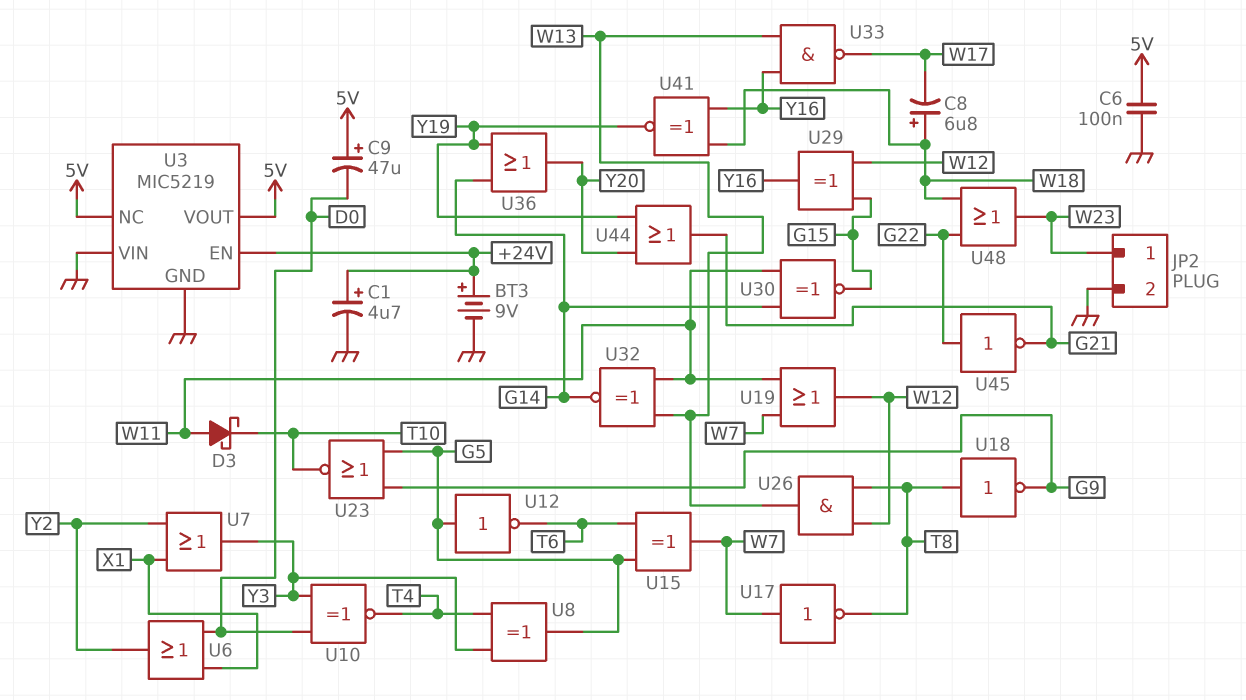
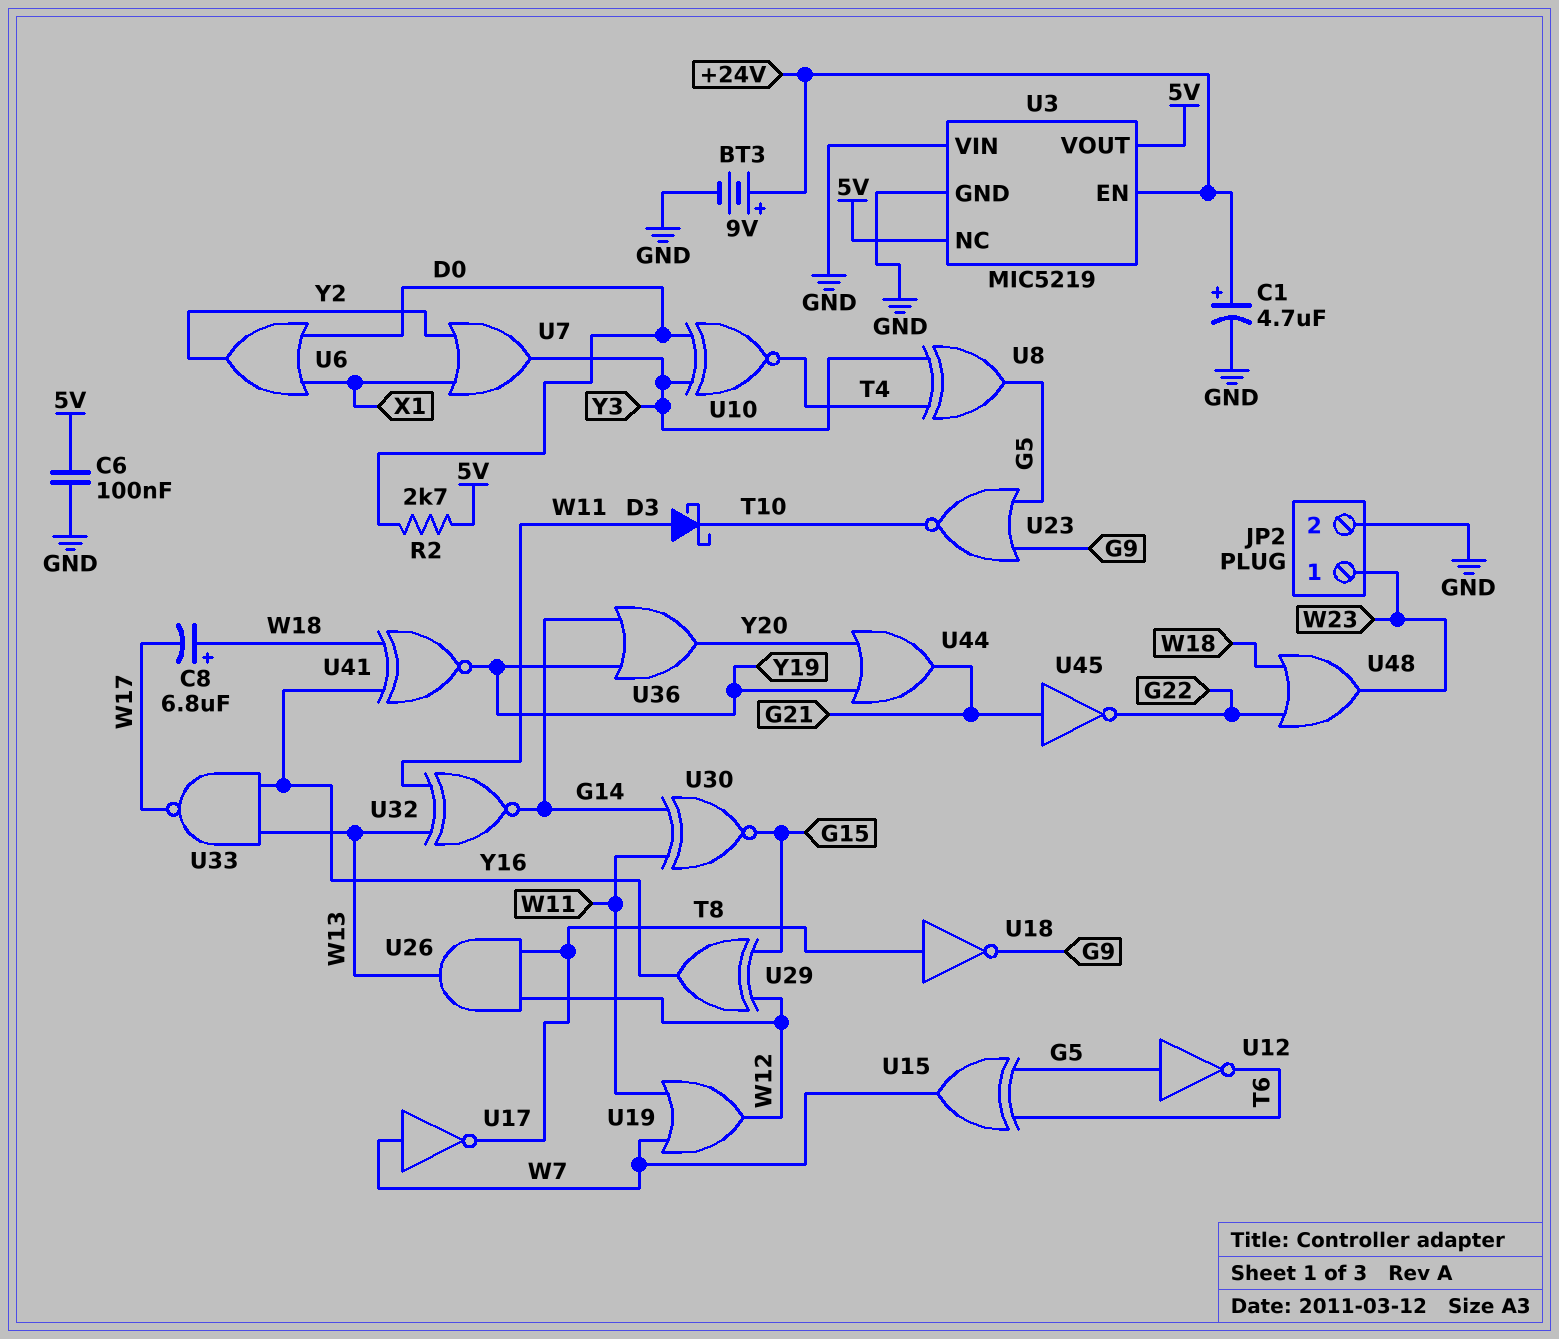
C9: 47uF (plus 5V, minus D0) -> none
R2: none -> 2.7k (5V, D0)
U45: NOT (in G22, out G21) -> NOT (in G21, out G22)

